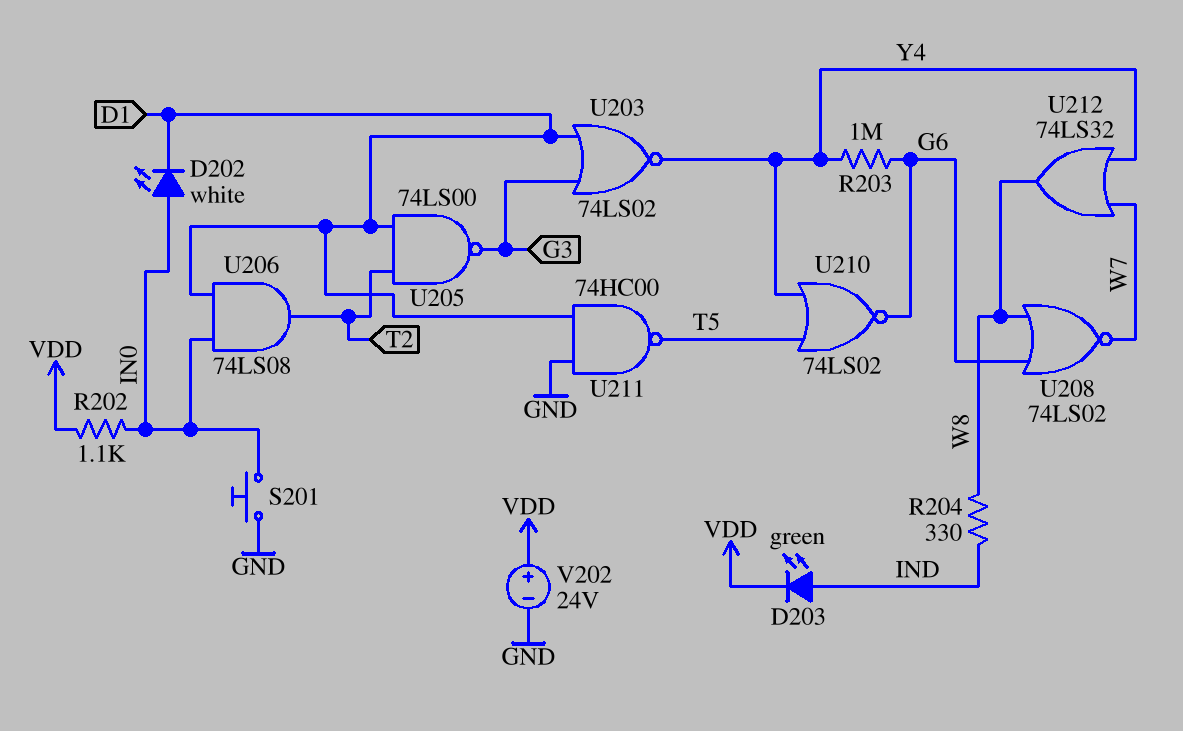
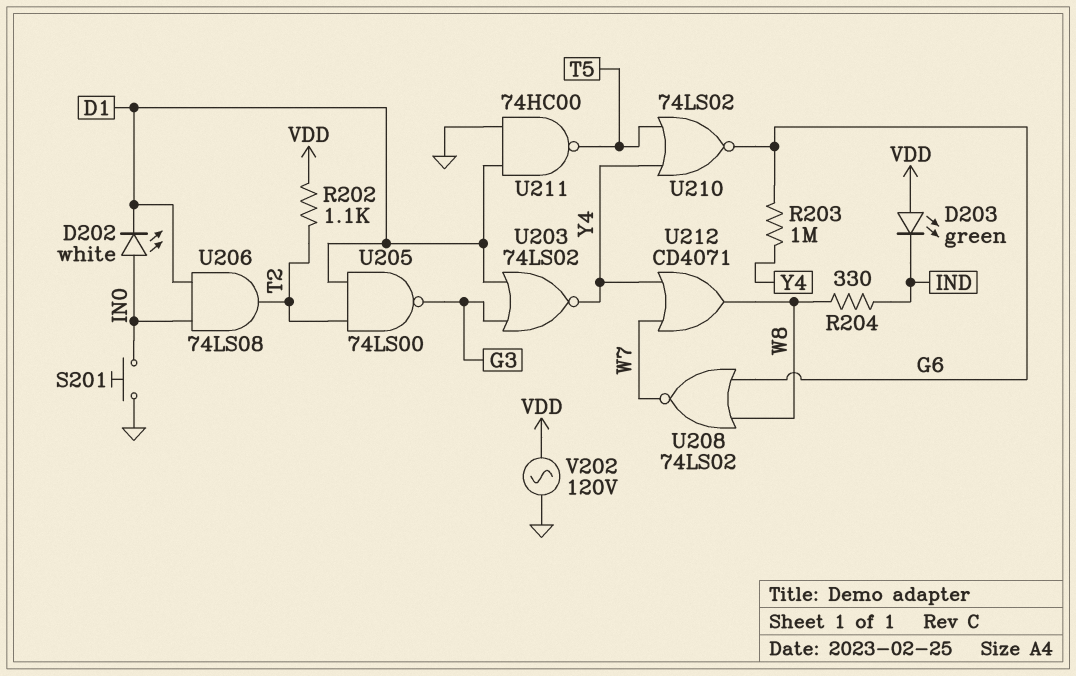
D203: LED green (A IND, K VDD) -> LED green (A VDD, K IND)
R202: 1.1k (IN0, VDD) -> 1.1k (T2, VDD)
U212: OR 74LS32 (in W7, in Y4, out W8) -> OR CD4071 (in W7, in Y4, out W8)
V202: 24V (plus VDD, minus GND) -> AC 120V (GND, VDD)

